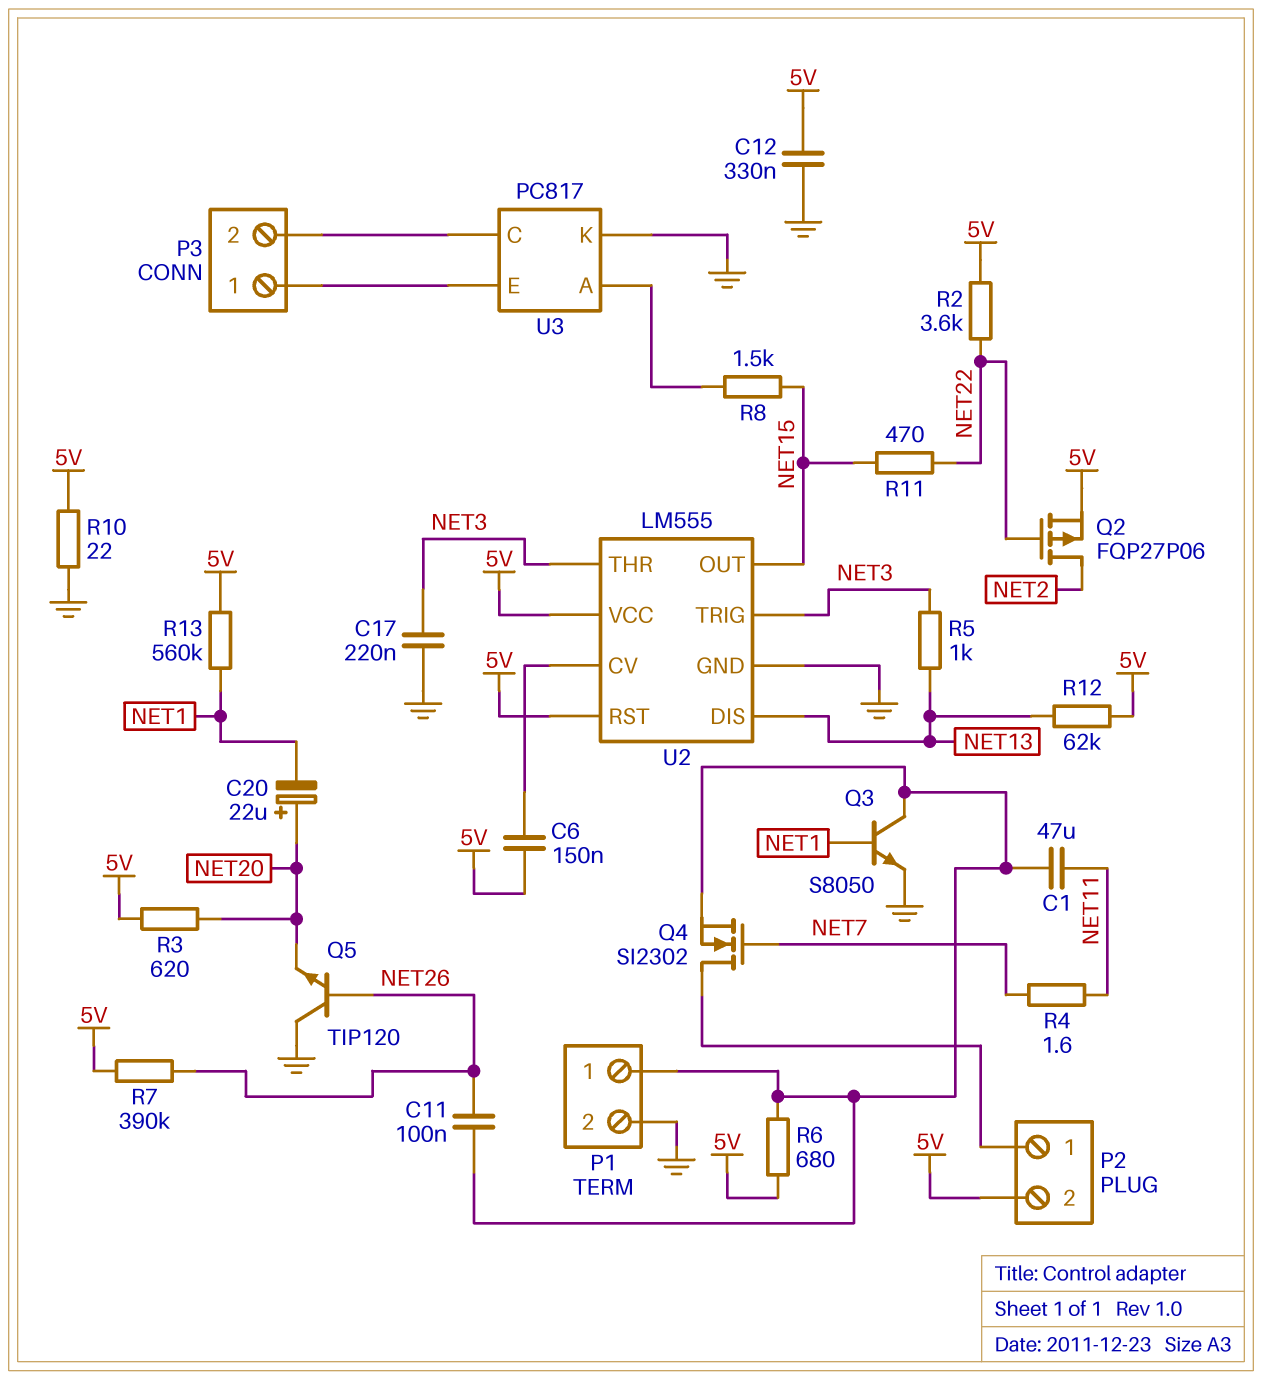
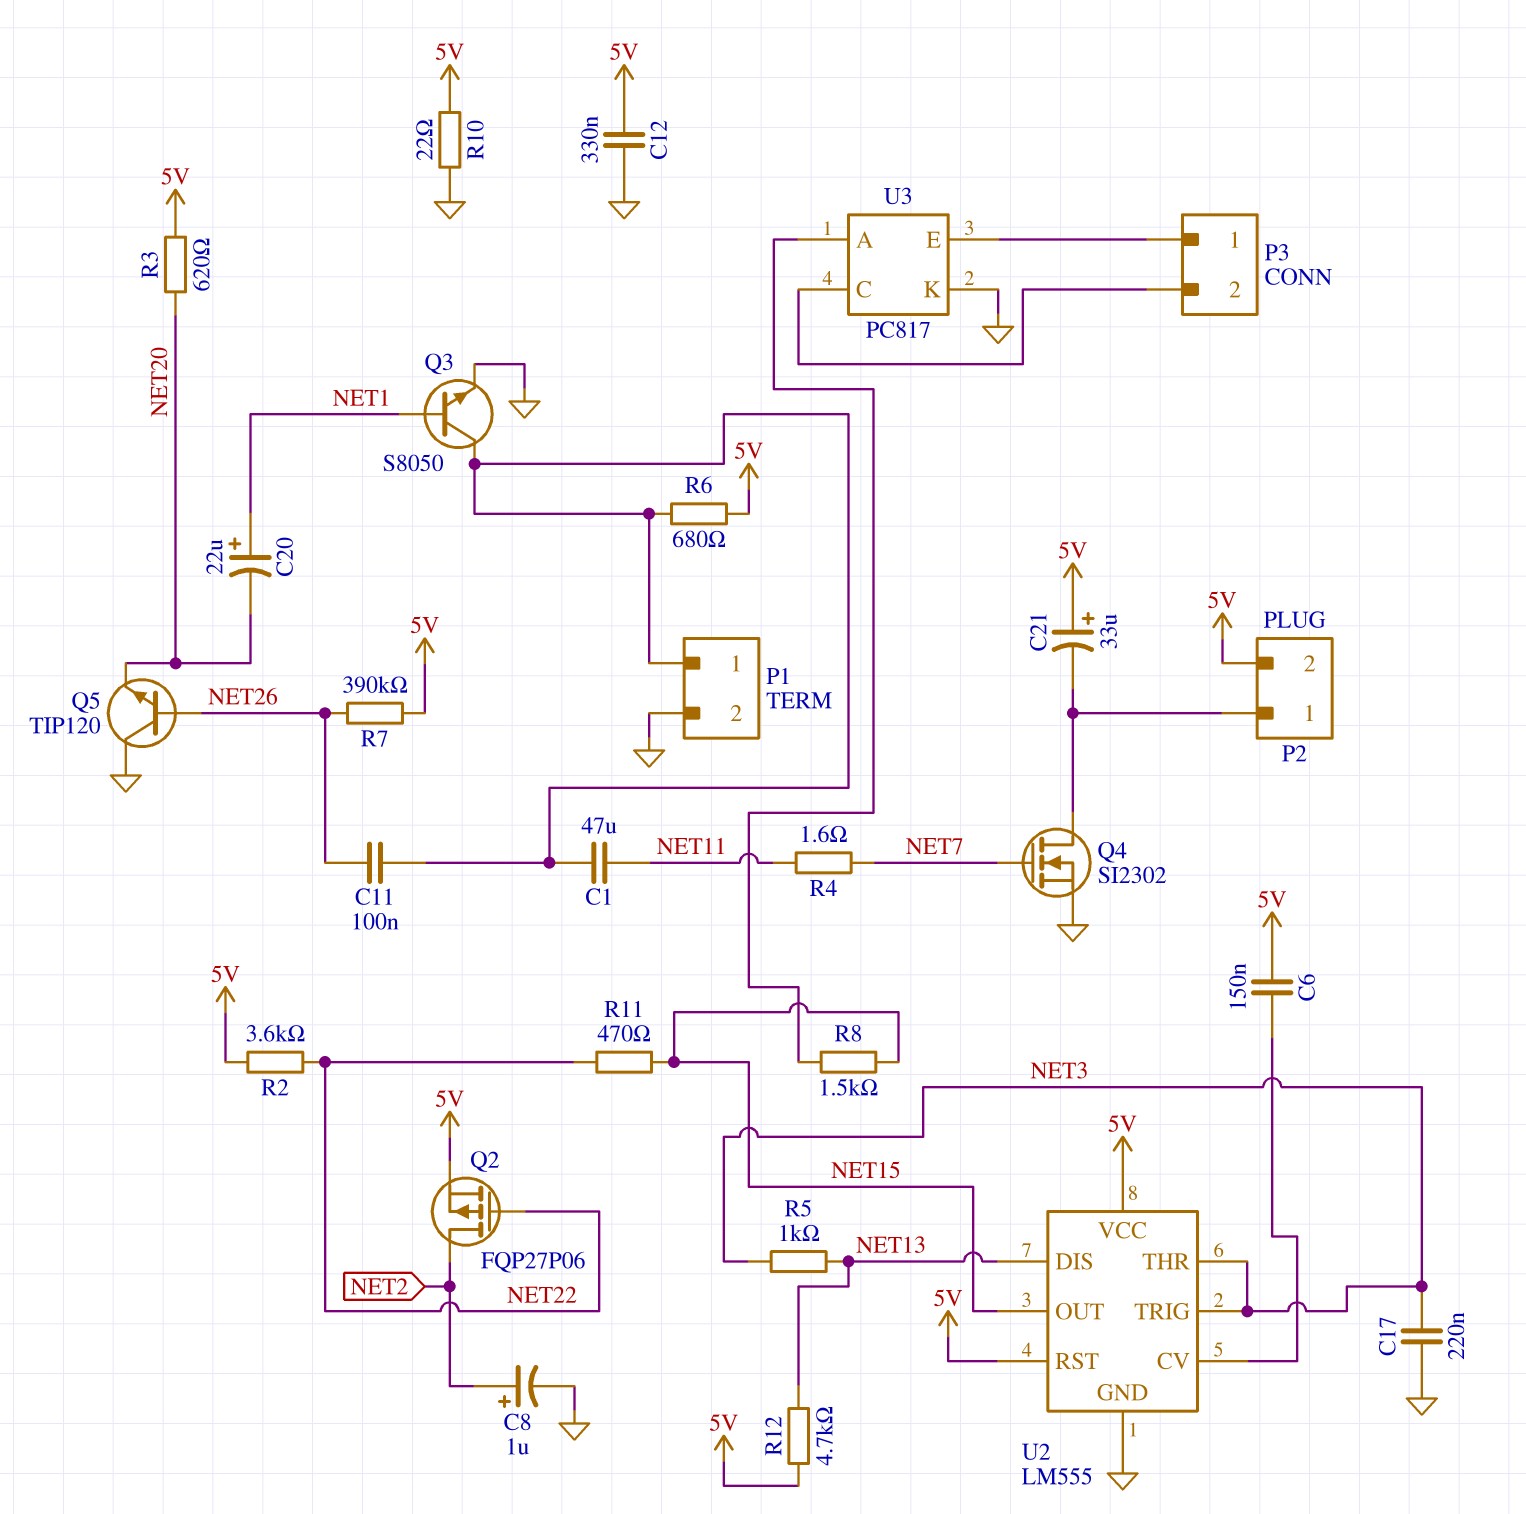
C8: none -> 1uF (plus NET2, minus GND)
C20: 22uF (plus NET20, minus NET1) -> 22uF (plus NET1, minus NET20)
C21: none -> 33uF (plus 5V, minus P2/1)
Q4: NMOS SI2302 (G NET7, D P2/1, S P1/1) -> NMOS SI2302 (G NET7, D P2/1, S GND)
R12: 62k (5V, NET13) -> 4.7k (5V, NET13)
R13: 560k (5V, NET1) -> none

